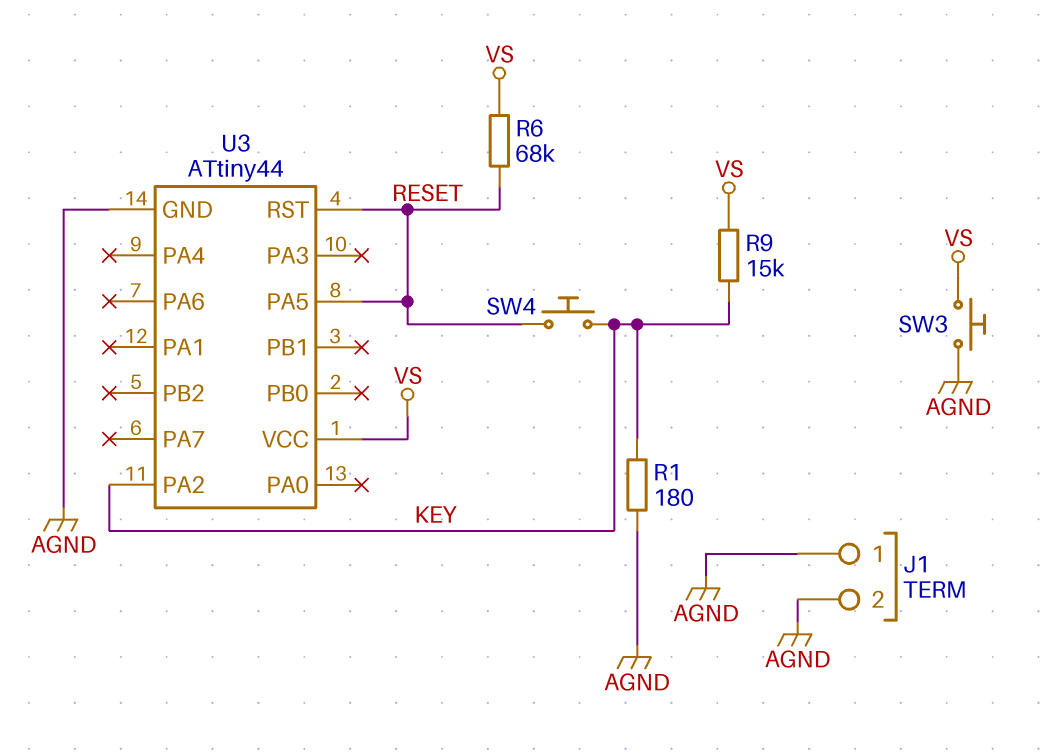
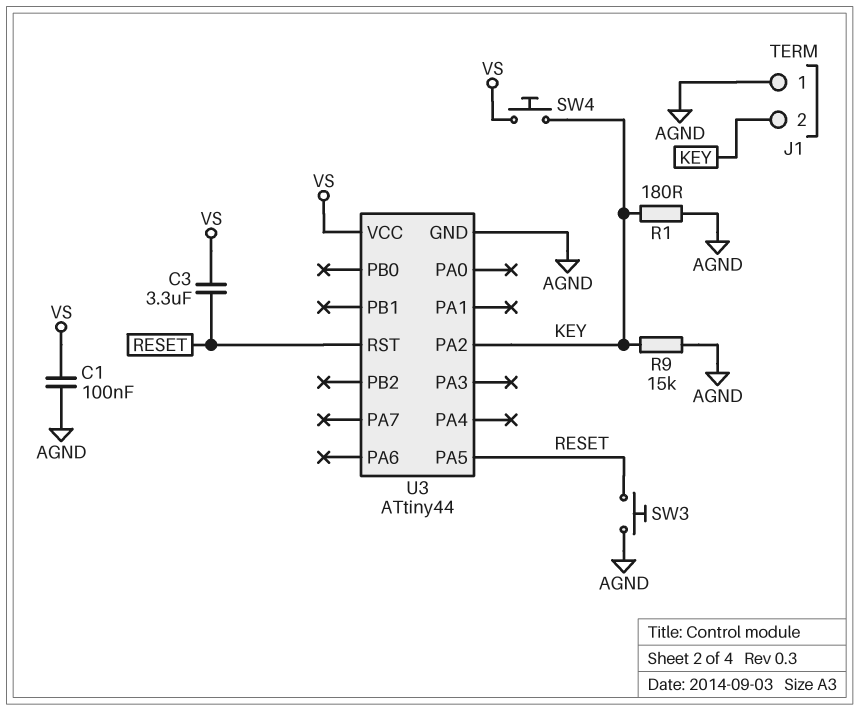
C1: none -> 100nF (AGND, VS)
C3: none -> 3.3uF (RESET, VS)
J1 pin 2: AGND -> KEY
R6: 68k (RESET, VS) -> none
R9: 15k (KEY, VS) -> 15k (AGND, KEY)
SW3: button (AGND, VS) -> button (AGND, RESET)
SW4: button (KEY, RESET) -> button (KEY, VS)

